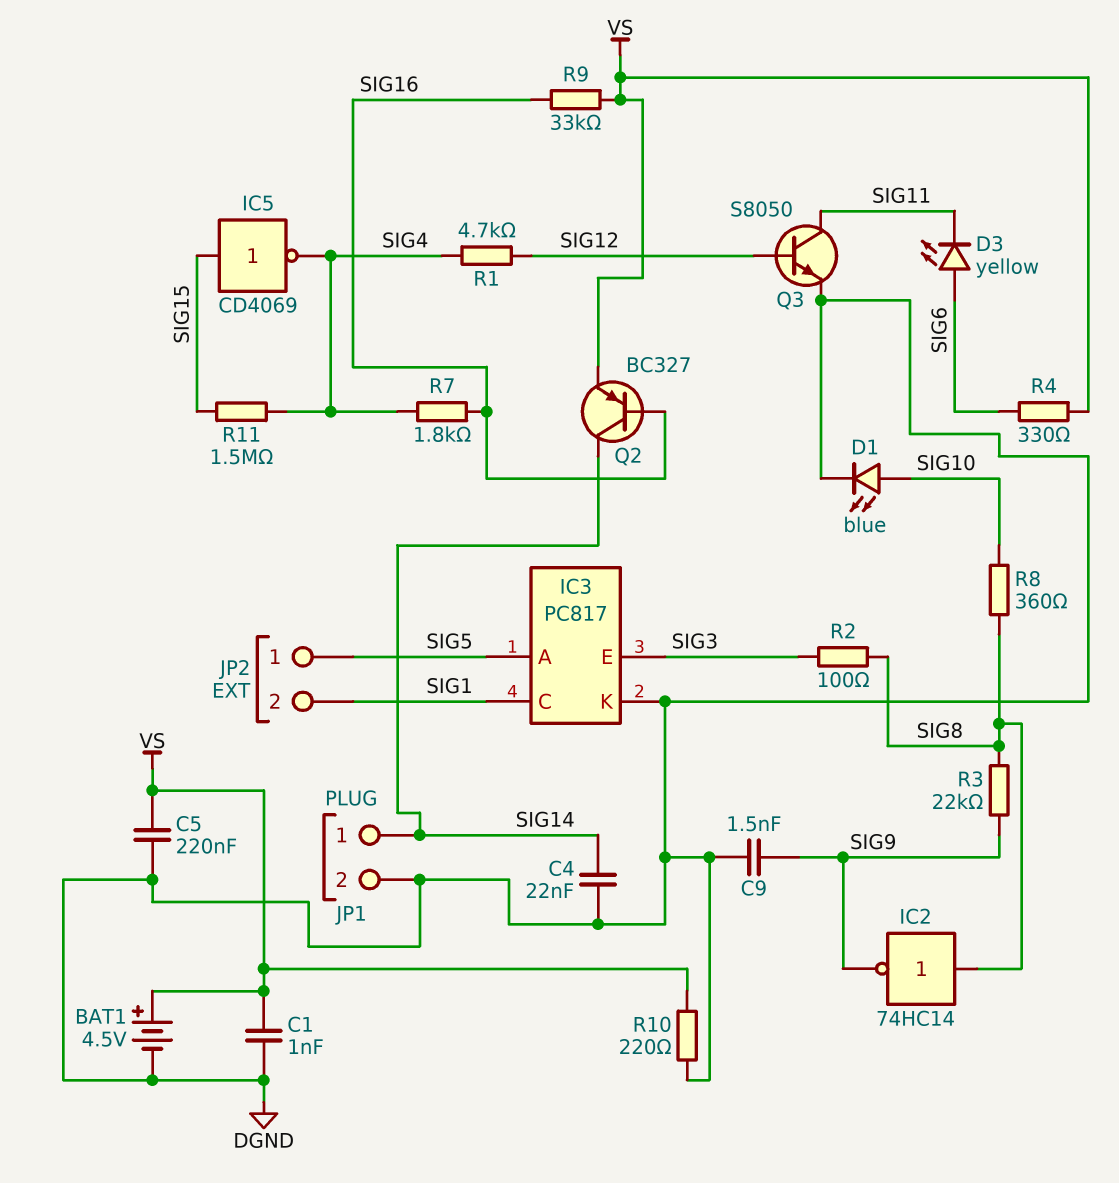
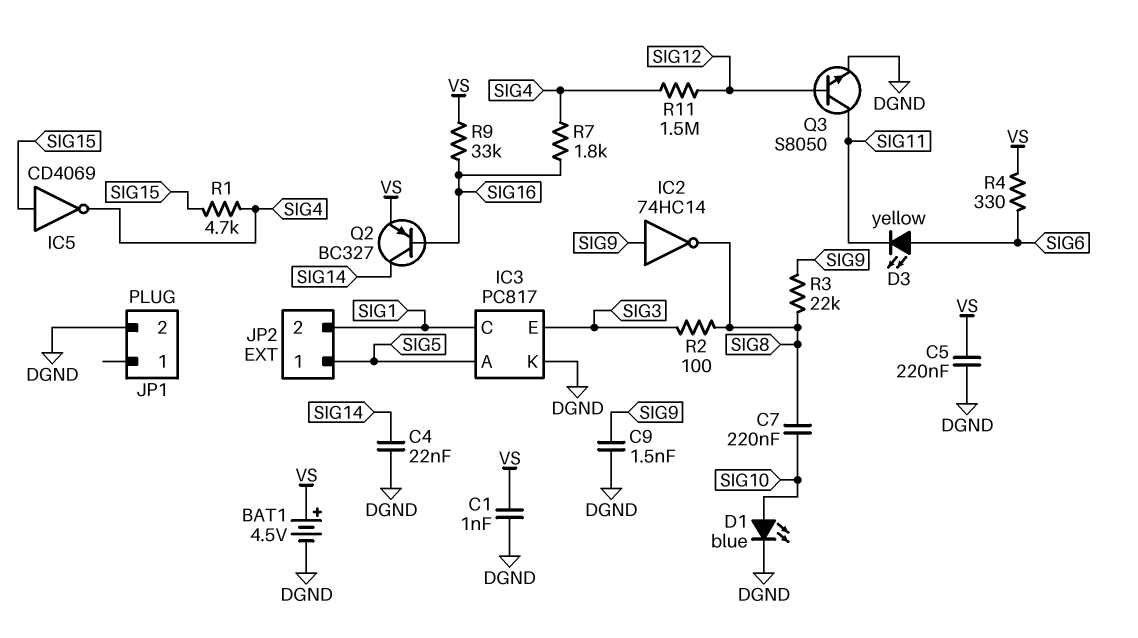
C7: none -> 220nF (SIG8, SIG10)
IC2: NOT 74HC14 (in SIG8, out SIG9) -> NOT 74HC14 (in SIG9, out SIG8)
JP1 pin 1: SIG14 -> none
R1: 4.7k (SIG4, SIG12) -> 4.7k (SIG4, SIG15)
R8: 360 (SIG8, SIG10) -> none
R10: 220 (DGND, VS) -> none
R11: 1.5M (SIG4, SIG15) -> 1.5M (SIG4, SIG12)

